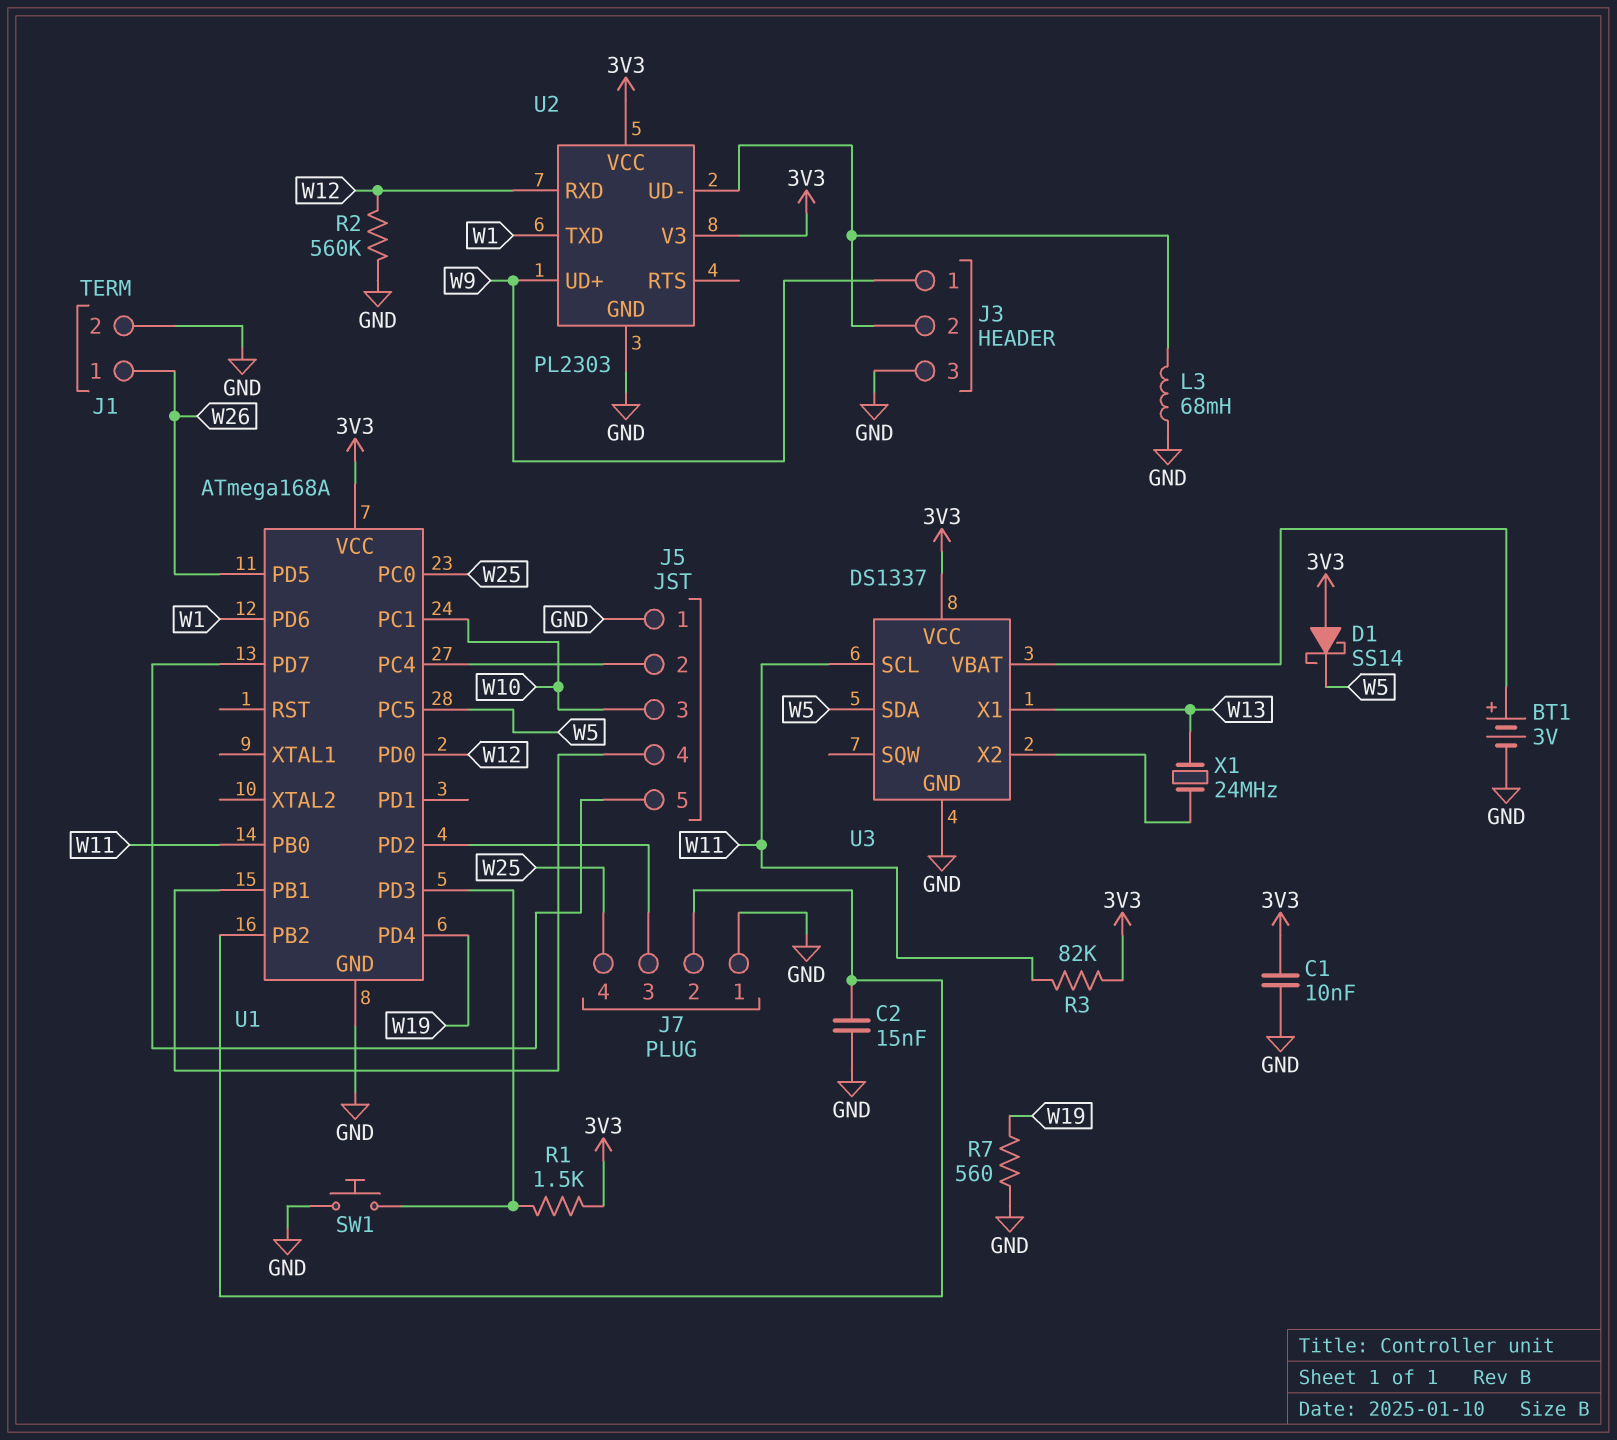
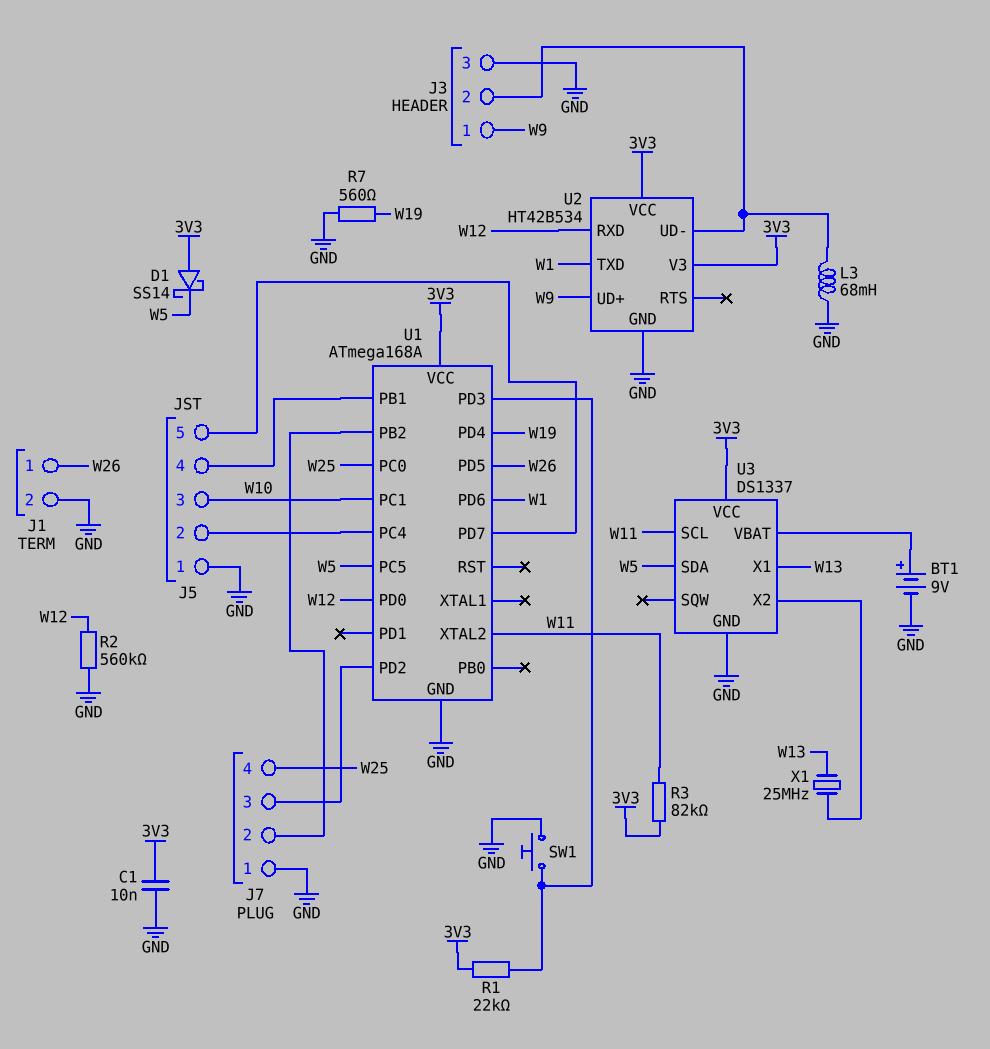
BT1: 3V (plus U3/VBAT, minus GND) -> 9V (plus U3/VBAT, minus GND)
C2: 15nF (GND, J7/2) -> none
R1: 1.5k (3V3, U1/PD3) -> 22k (3V3, U1/PD3)
U1 pin PB0: W11 -> none
U1 pin XTAL2: none -> W11
U2: PL2303 -> HT42B534
X1: 24MHz (U3/X2, W13) -> 25MHz (U3/X2, W13)

